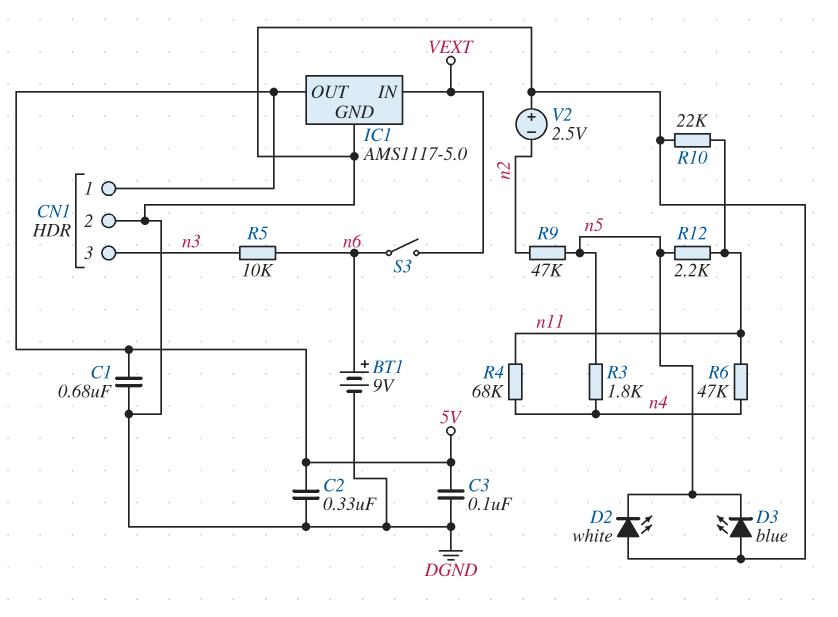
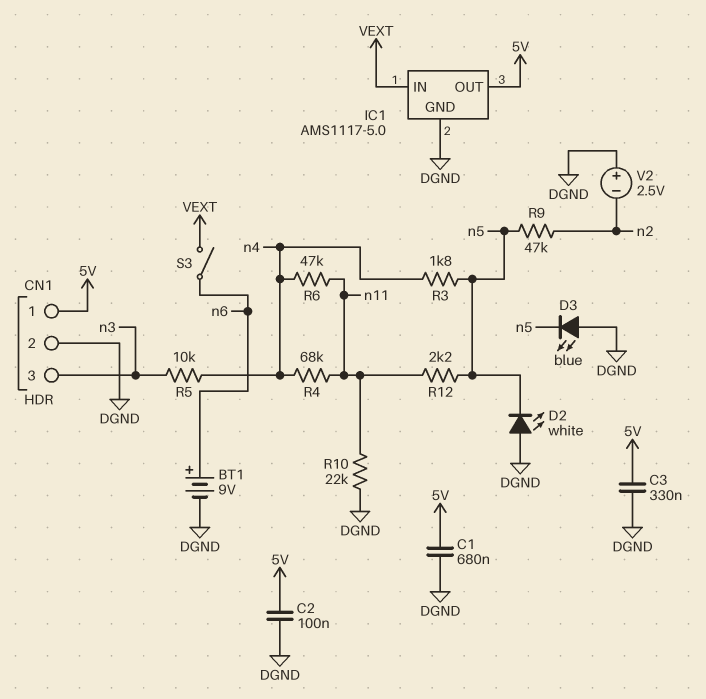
C2: 330nF (5V, DGND) -> 100nF (5V, DGND)
C3: 100nF (5V, DGND) -> 330nF (5V, DGND)
R5: 10k (n3, n6) -> 10k (n3, n4)

